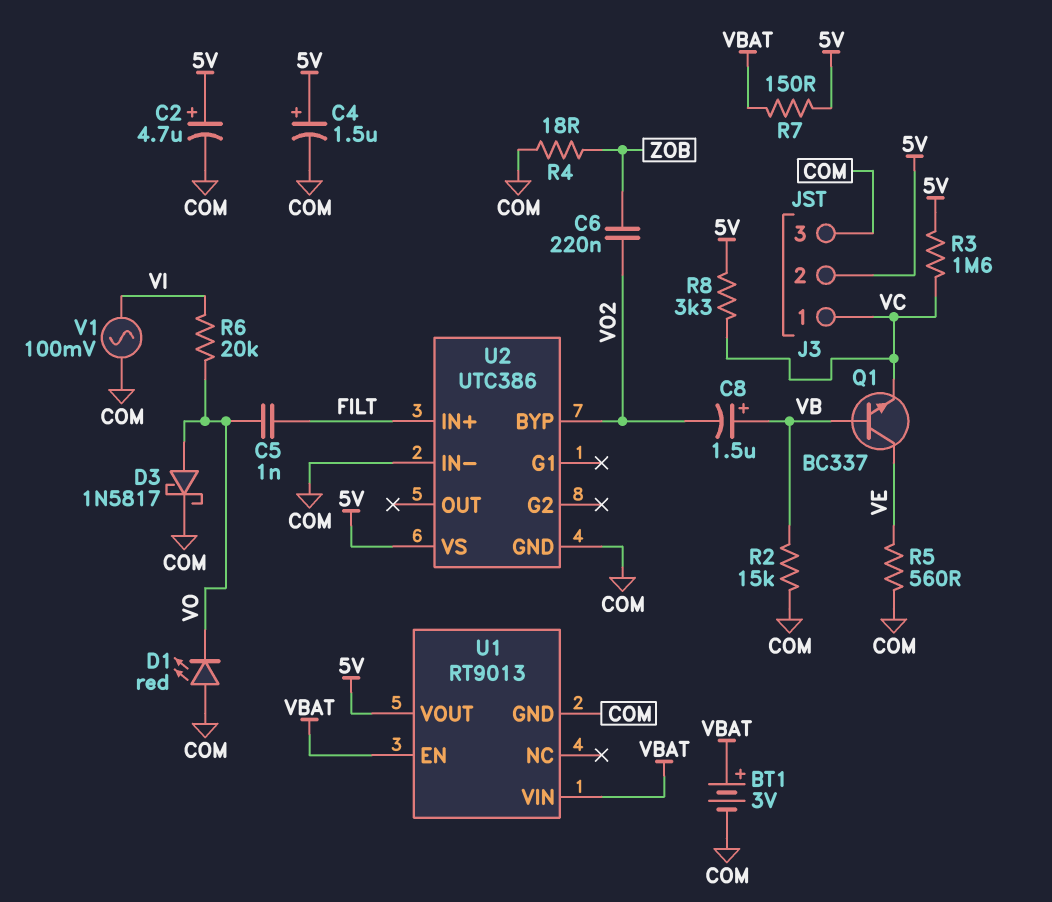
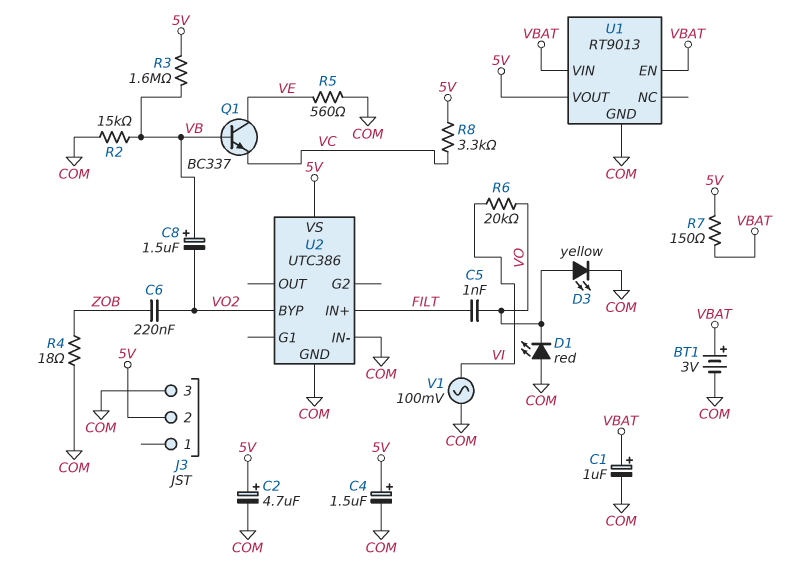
C1: none -> 1uF (plus VBAT, minus COM)
D3: schottky 1N5817 (A VO, K COM) -> LED yellow (A VO, K COM)
J3 pin 1: VC -> none
R3: 1.6M (5V, VC) -> 1.6M (5V, VB)

